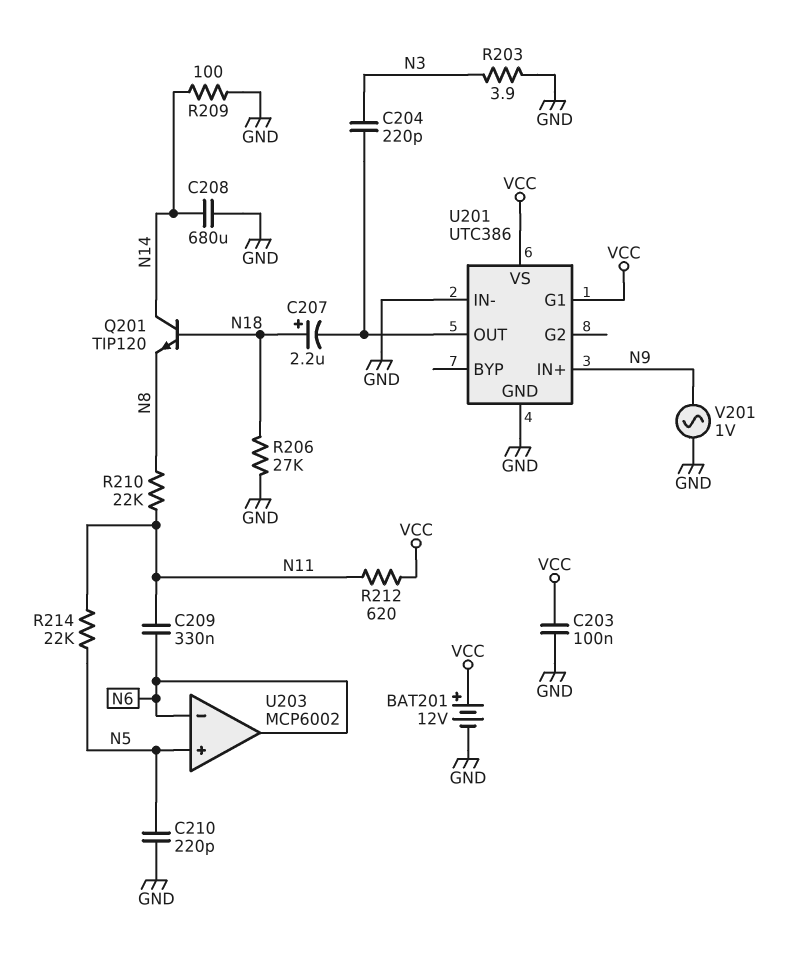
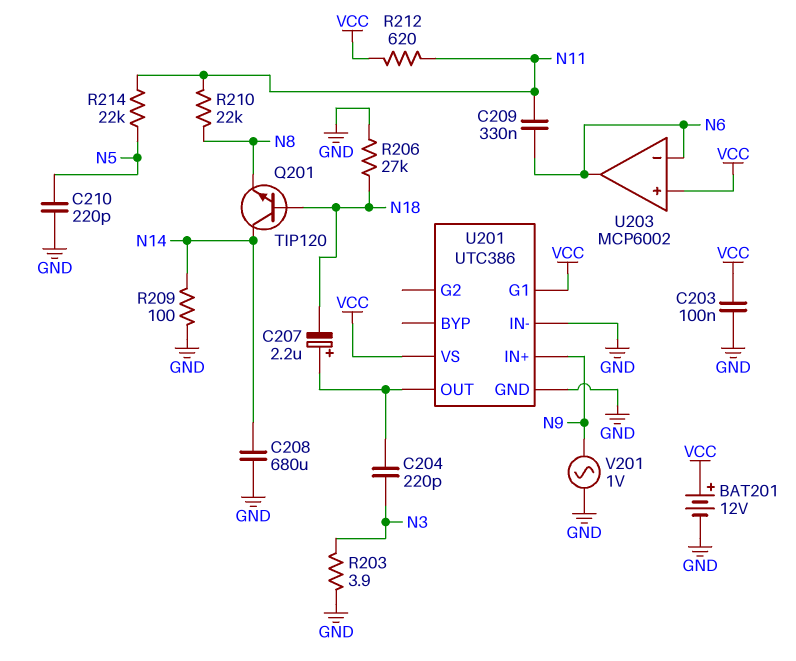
C207: 2.2uF (plus N18, minus U201/OUT) -> 2.2uF (plus U201/OUT, minus N18)
U203 pin in+: N5 -> VCC

